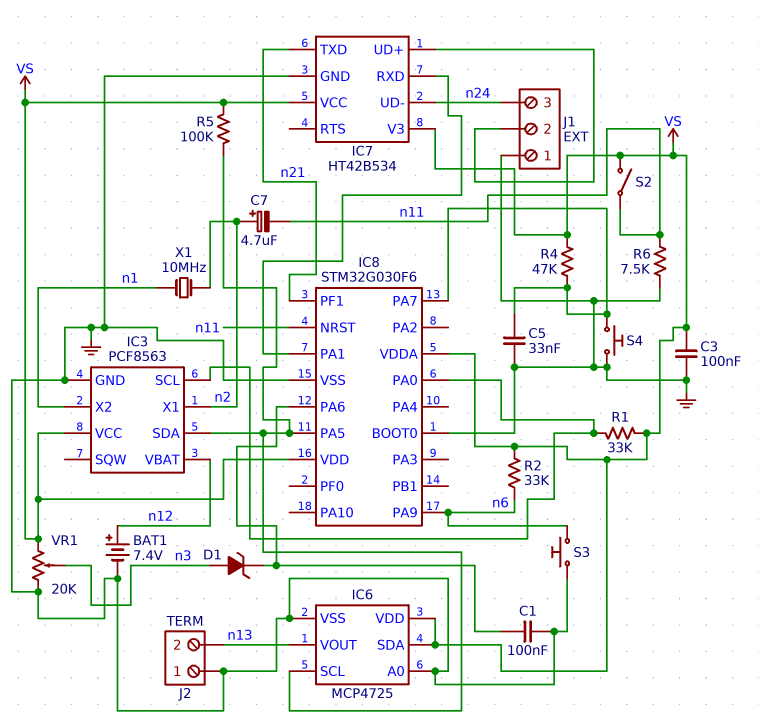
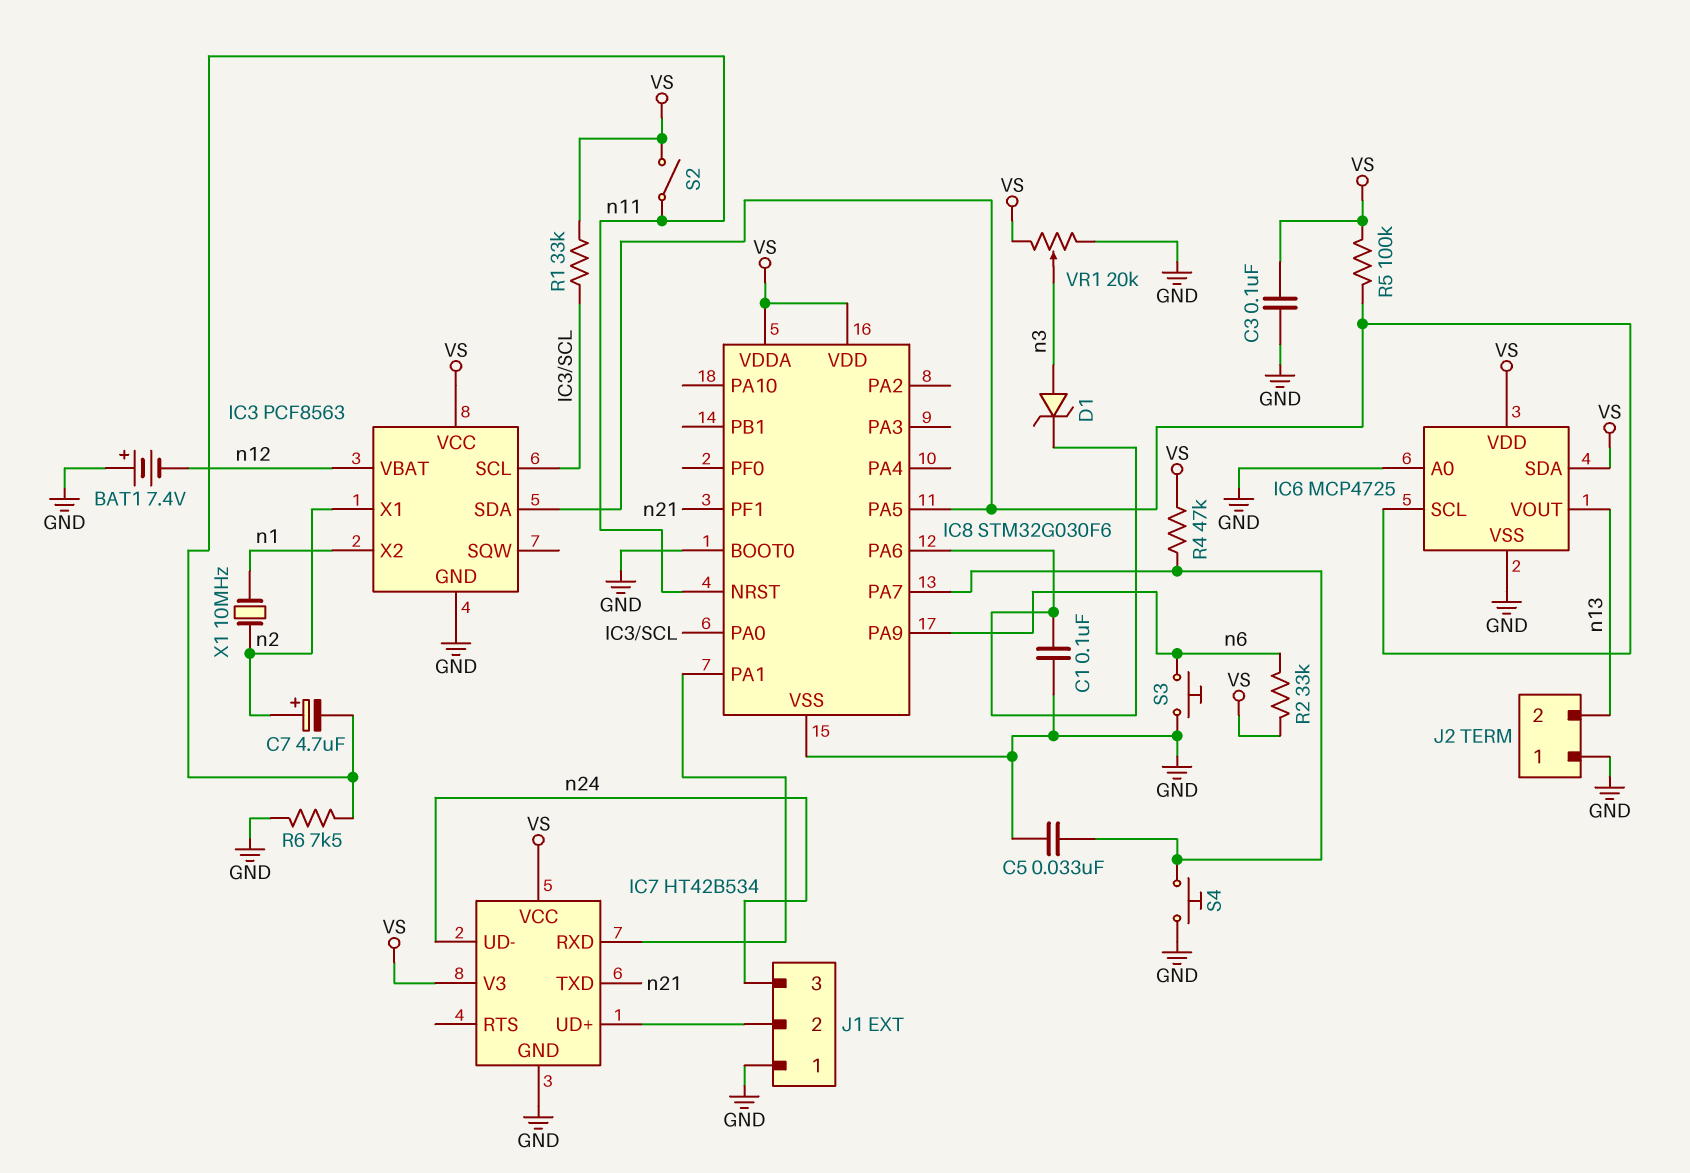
BAT1: 7.4V (plus n12, minus GND) -> 7.4V (plus GND, minus n12)

